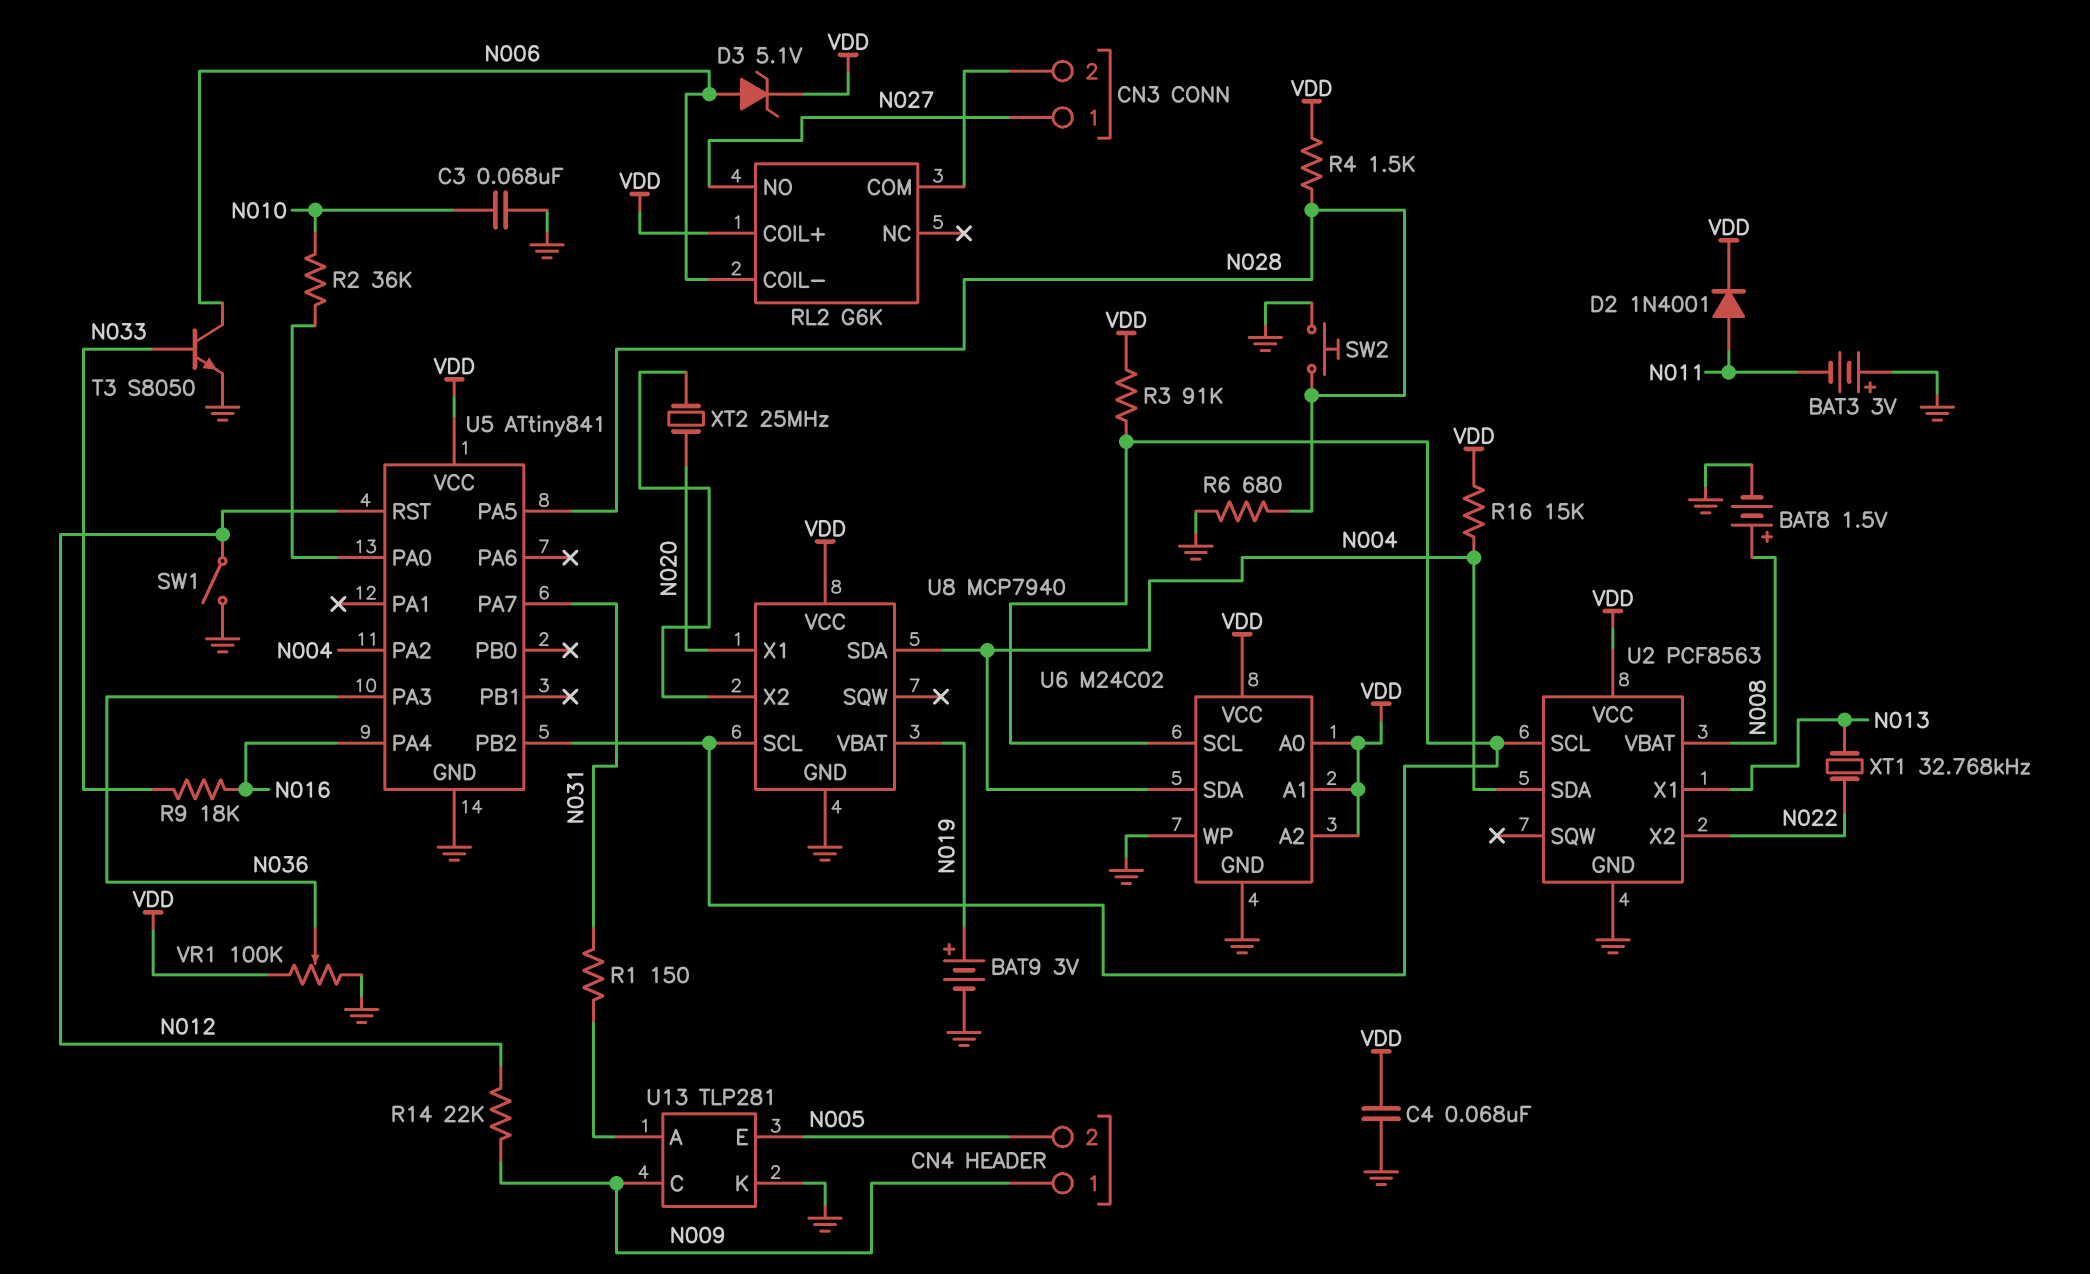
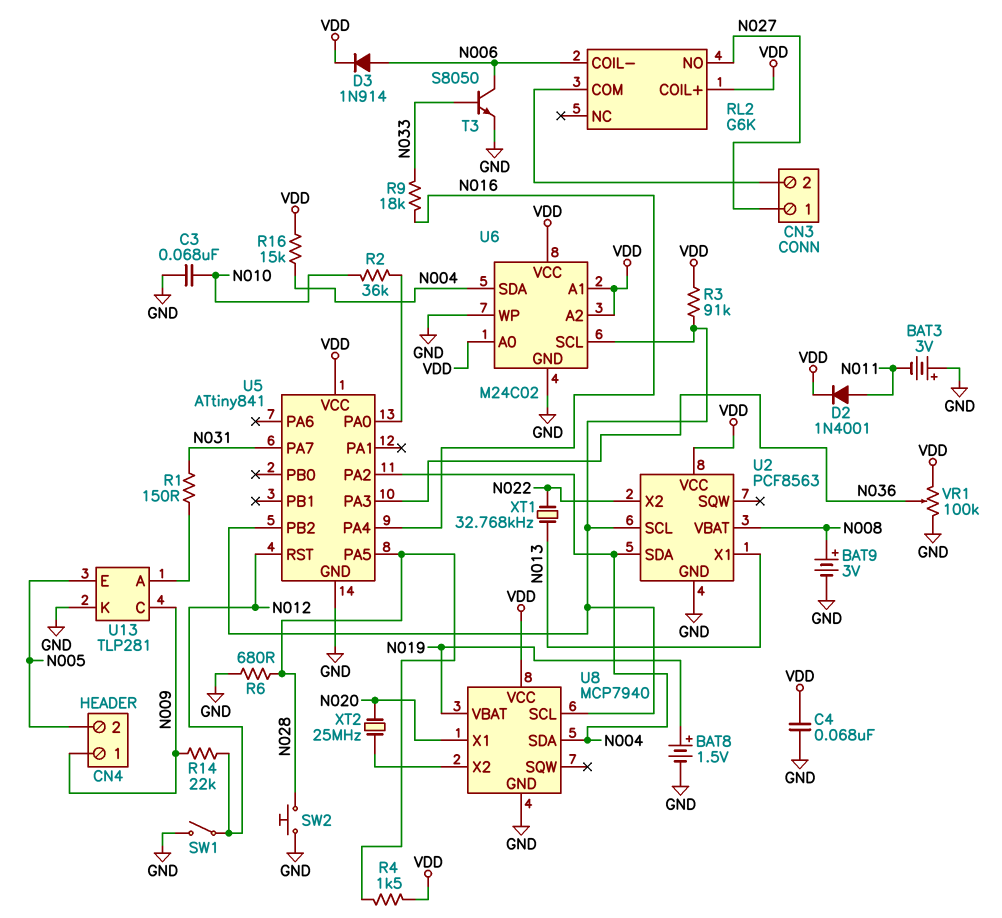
BAT8: 1.5V (plus N008, minus GND) -> 1.5V (plus N019, minus GND)
BAT9: 3V (plus N019, minus GND) -> 3V (plus N008, minus GND)
D3: zener 5.1V (A N006, K VDD) -> diode 1N914 (A N006, K VDD)

